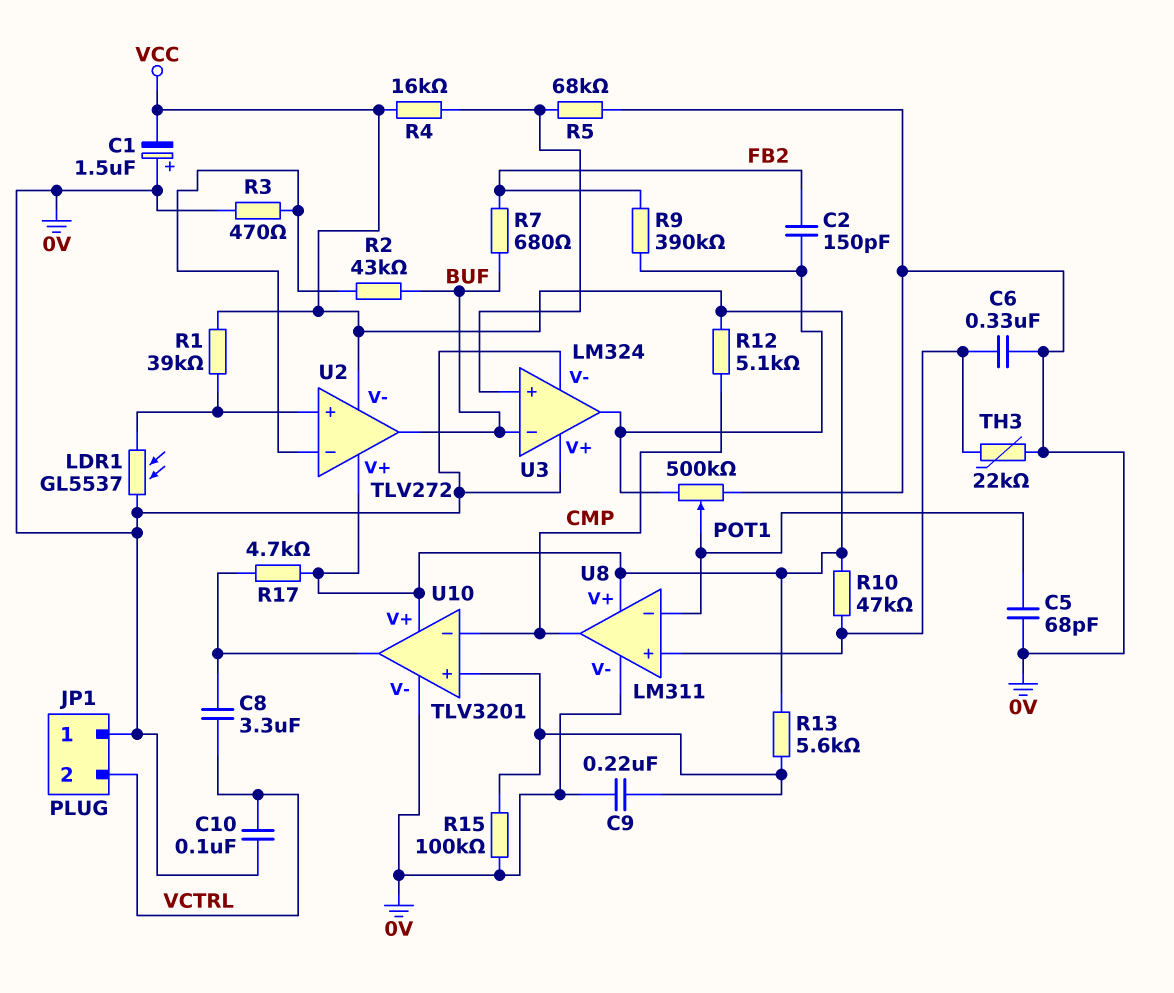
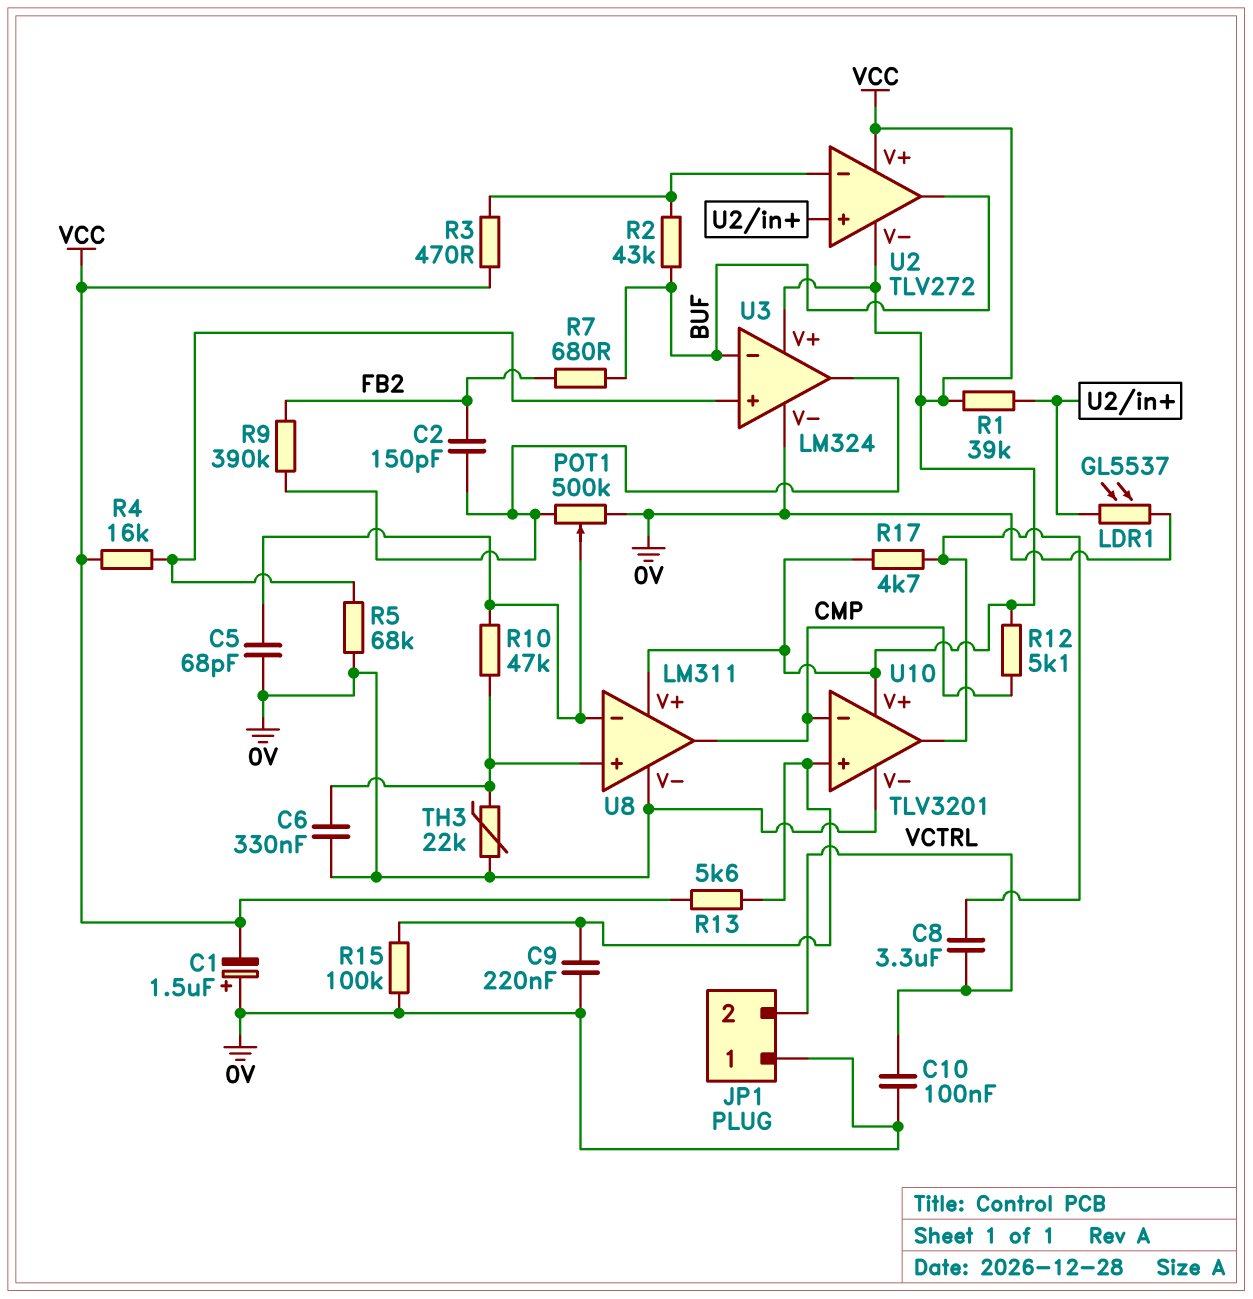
R3: 470 (0V, U2/in-) -> 470 (U2/in-, VCC)
R10: 47k (U8/in+, VCC) -> 47k (U8/in+, U8/in-)
U3 pin V+: 0V -> VCC

